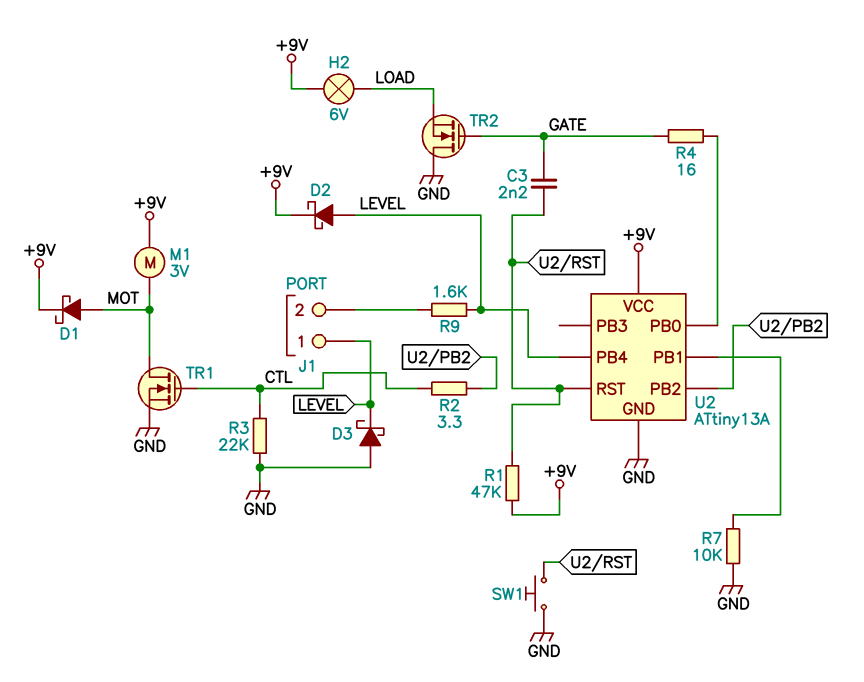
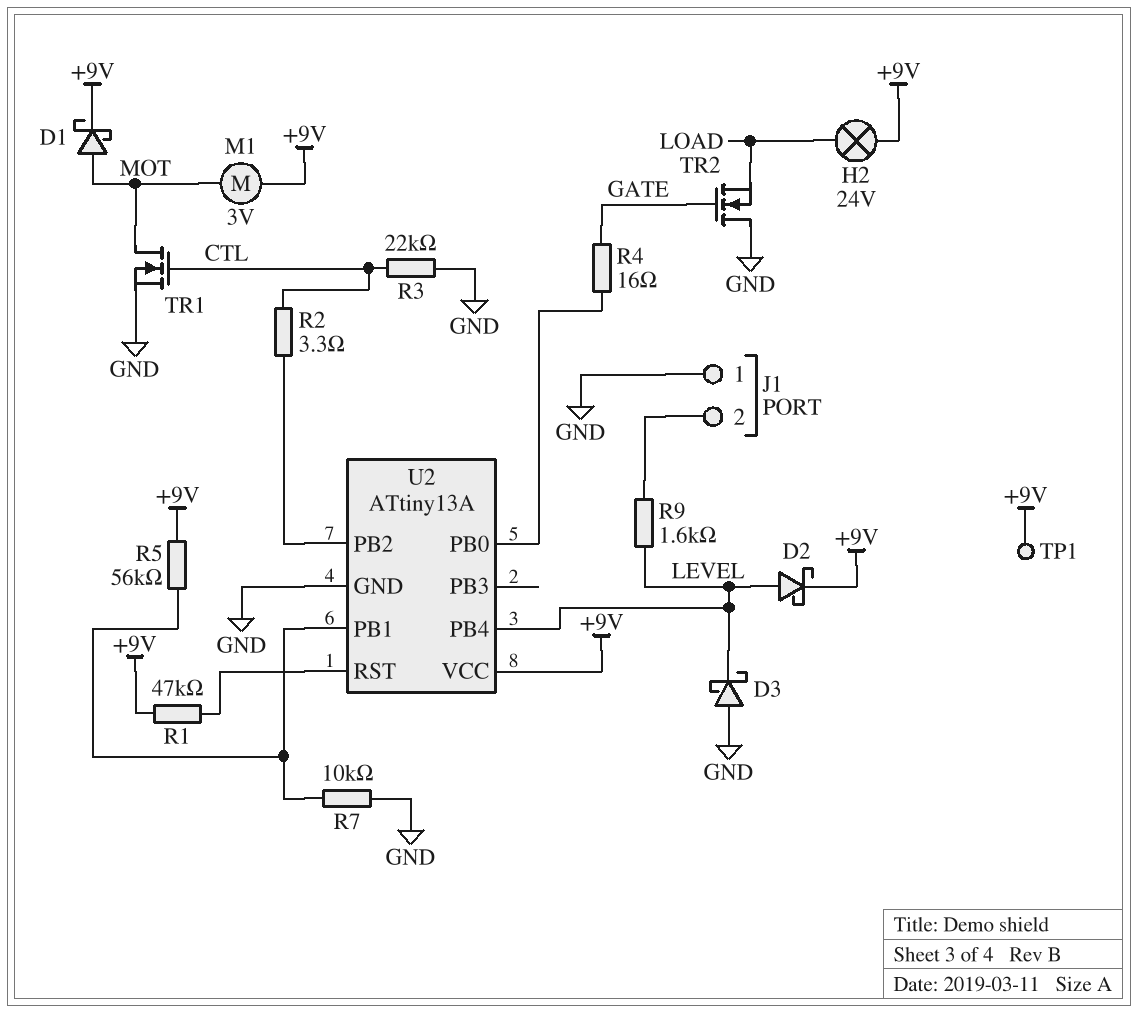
C3: 2.2nF (GATE, U2/RST) -> none
H2: lamp 6V (+9V, LOAD) -> lamp 24V (+9V, LOAD)
J1 pin 1: LEVEL -> GND
R5: none -> 56k (+9V, U2/PB1)
SW1: button (GND, U2/RST) -> none
TP1: none -> test point (+9V)

